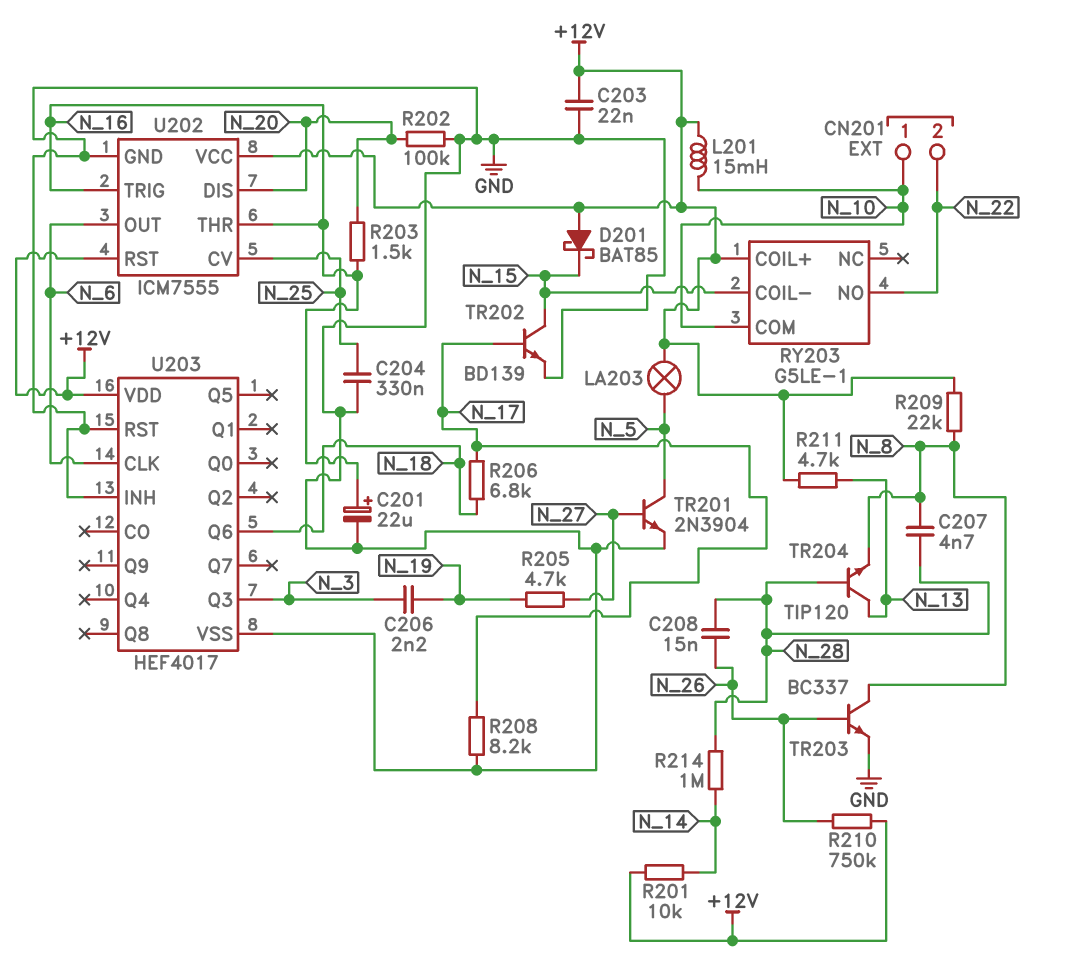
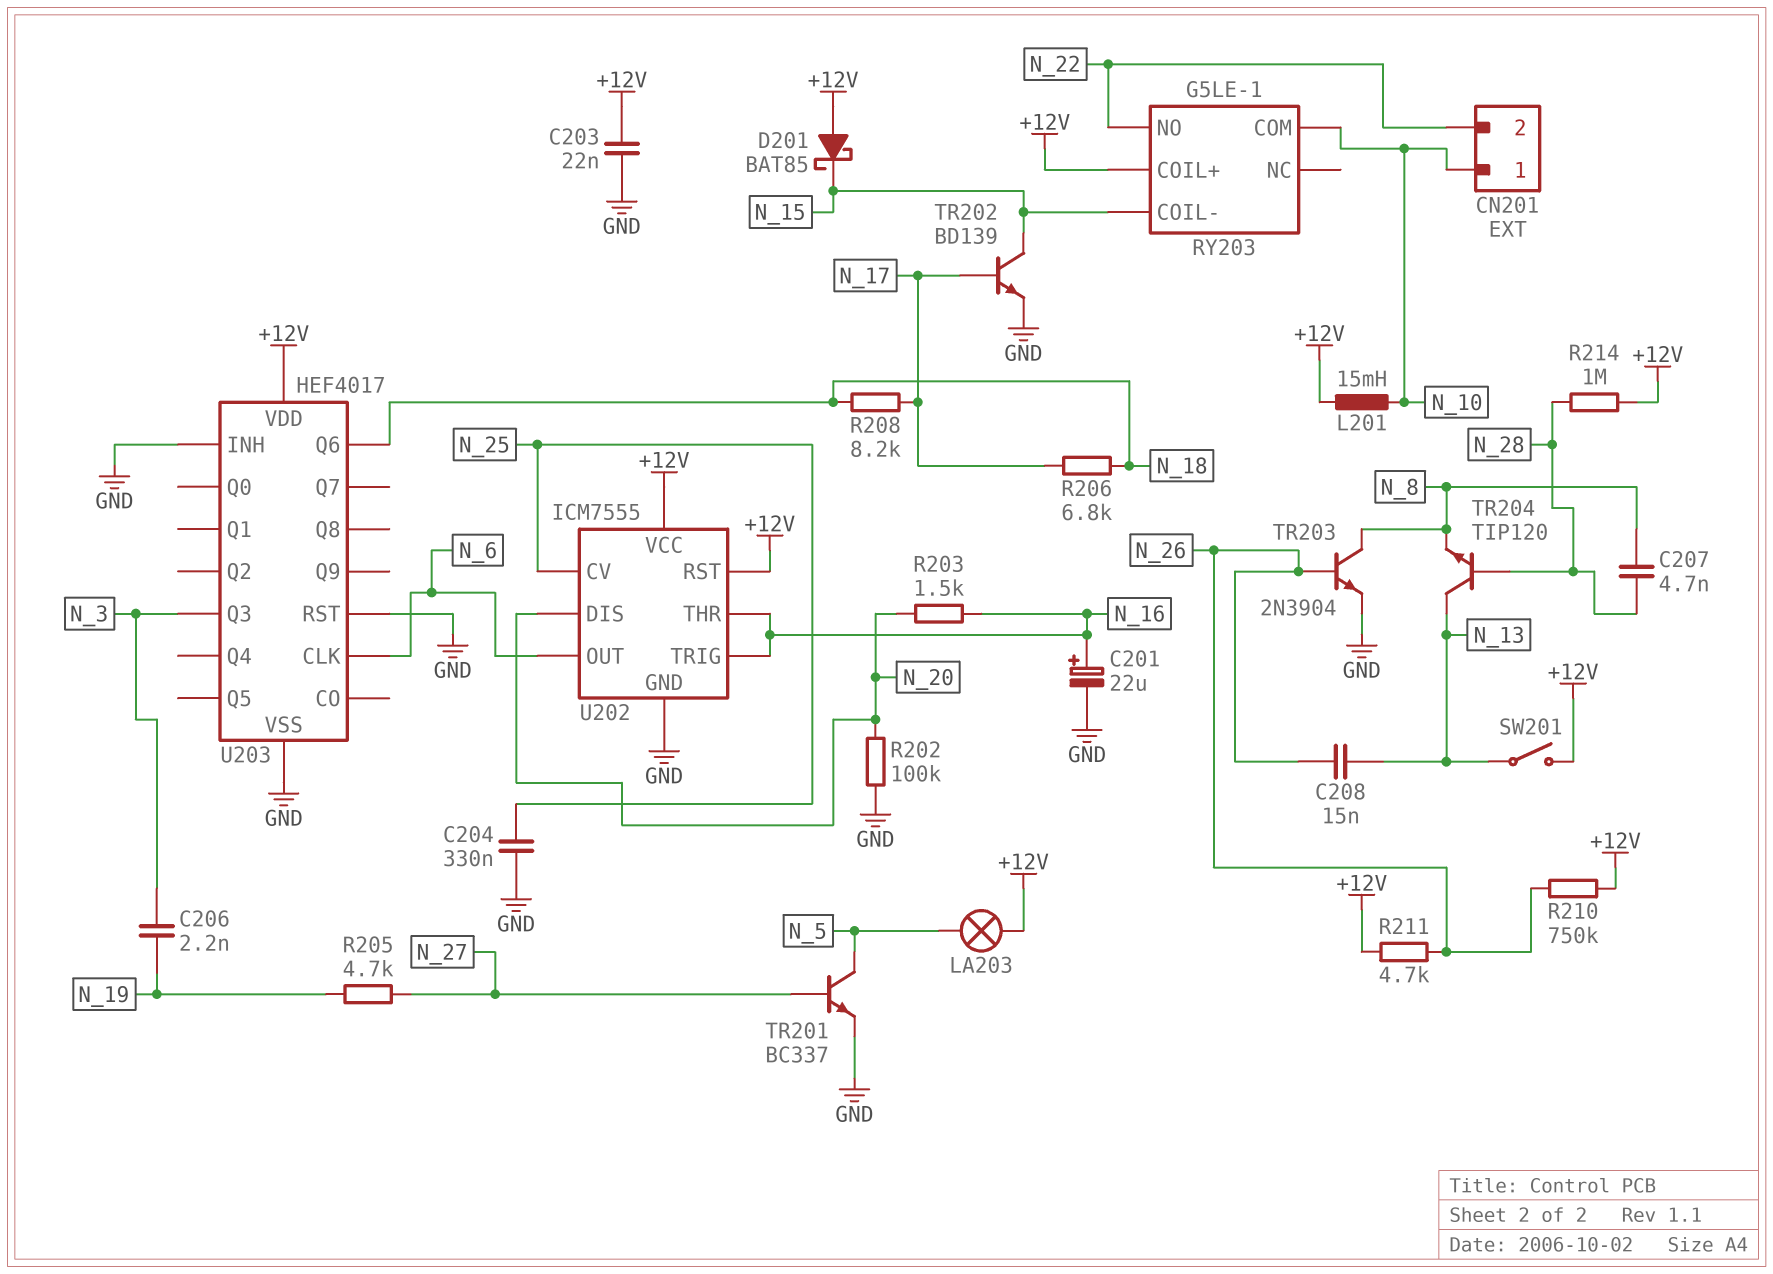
C208: 15nF (N_26, N_28) -> 15nF (N_13, N_26)
R201: 10k (+12V, N_14) -> none
R208: 8.2k (GND, N_17) -> 8.2k (N_17, N_18)
R209: 22k (+12V, N_8) -> none
R211: 4.7k (+12V, N_13) -> 4.7k (+12V, N_26)
R214: 1M (N_14, N_28) -> 1M (+12V, N_28)
SW201: none -> switch (+12V, N_13)
TR201: NPN 2N3904 (B N_27, C N_5, E GND) -> NPN BC337 (B N_27, C N_5, E GND)
TR203: NPN BC337 (B N_26, C N_8, E GND) -> NPN 2N3904 (B N_26, C N_8, E GND)

